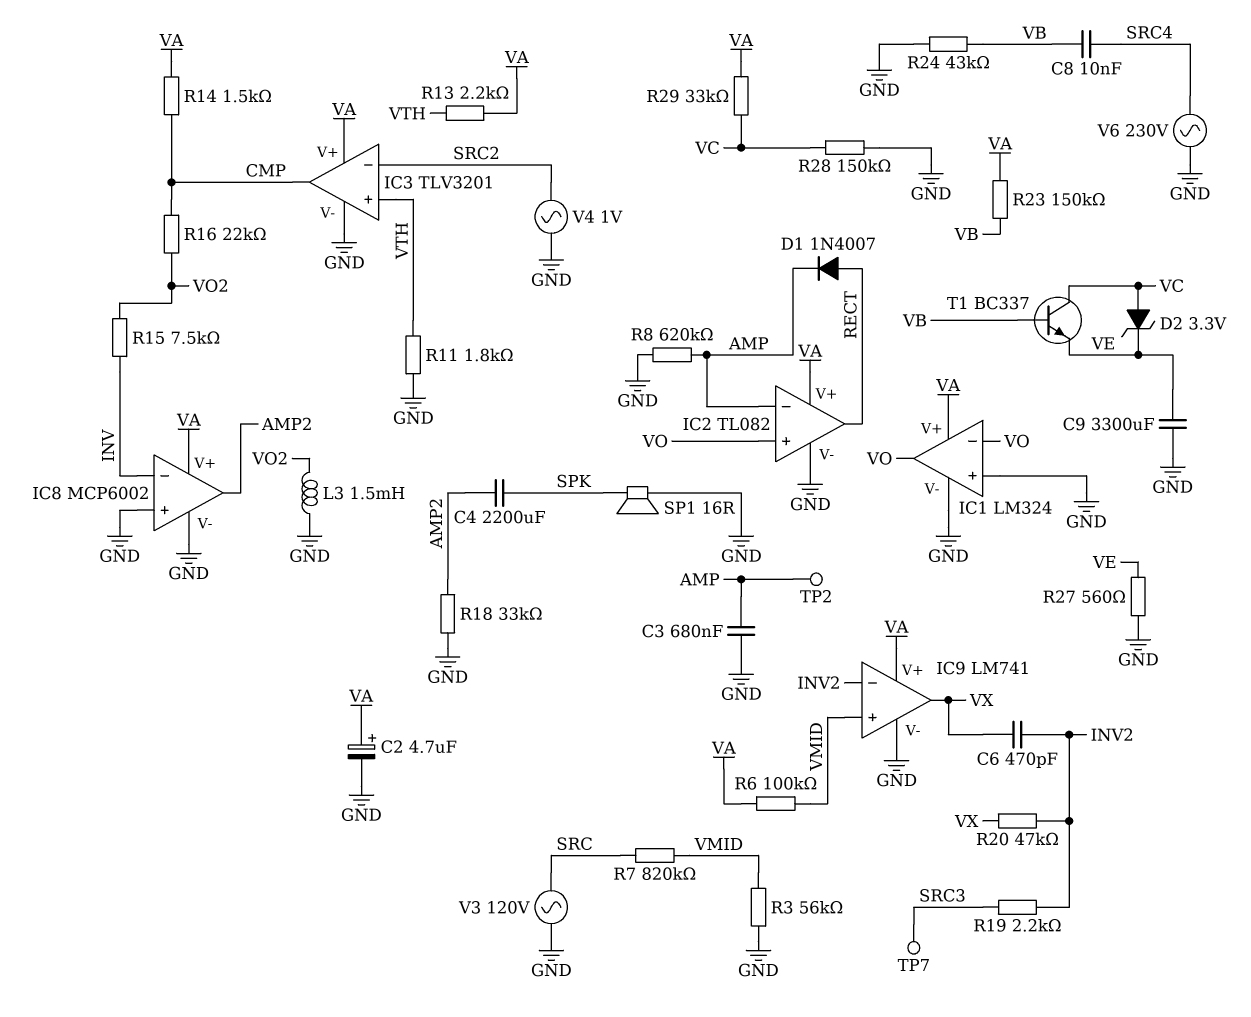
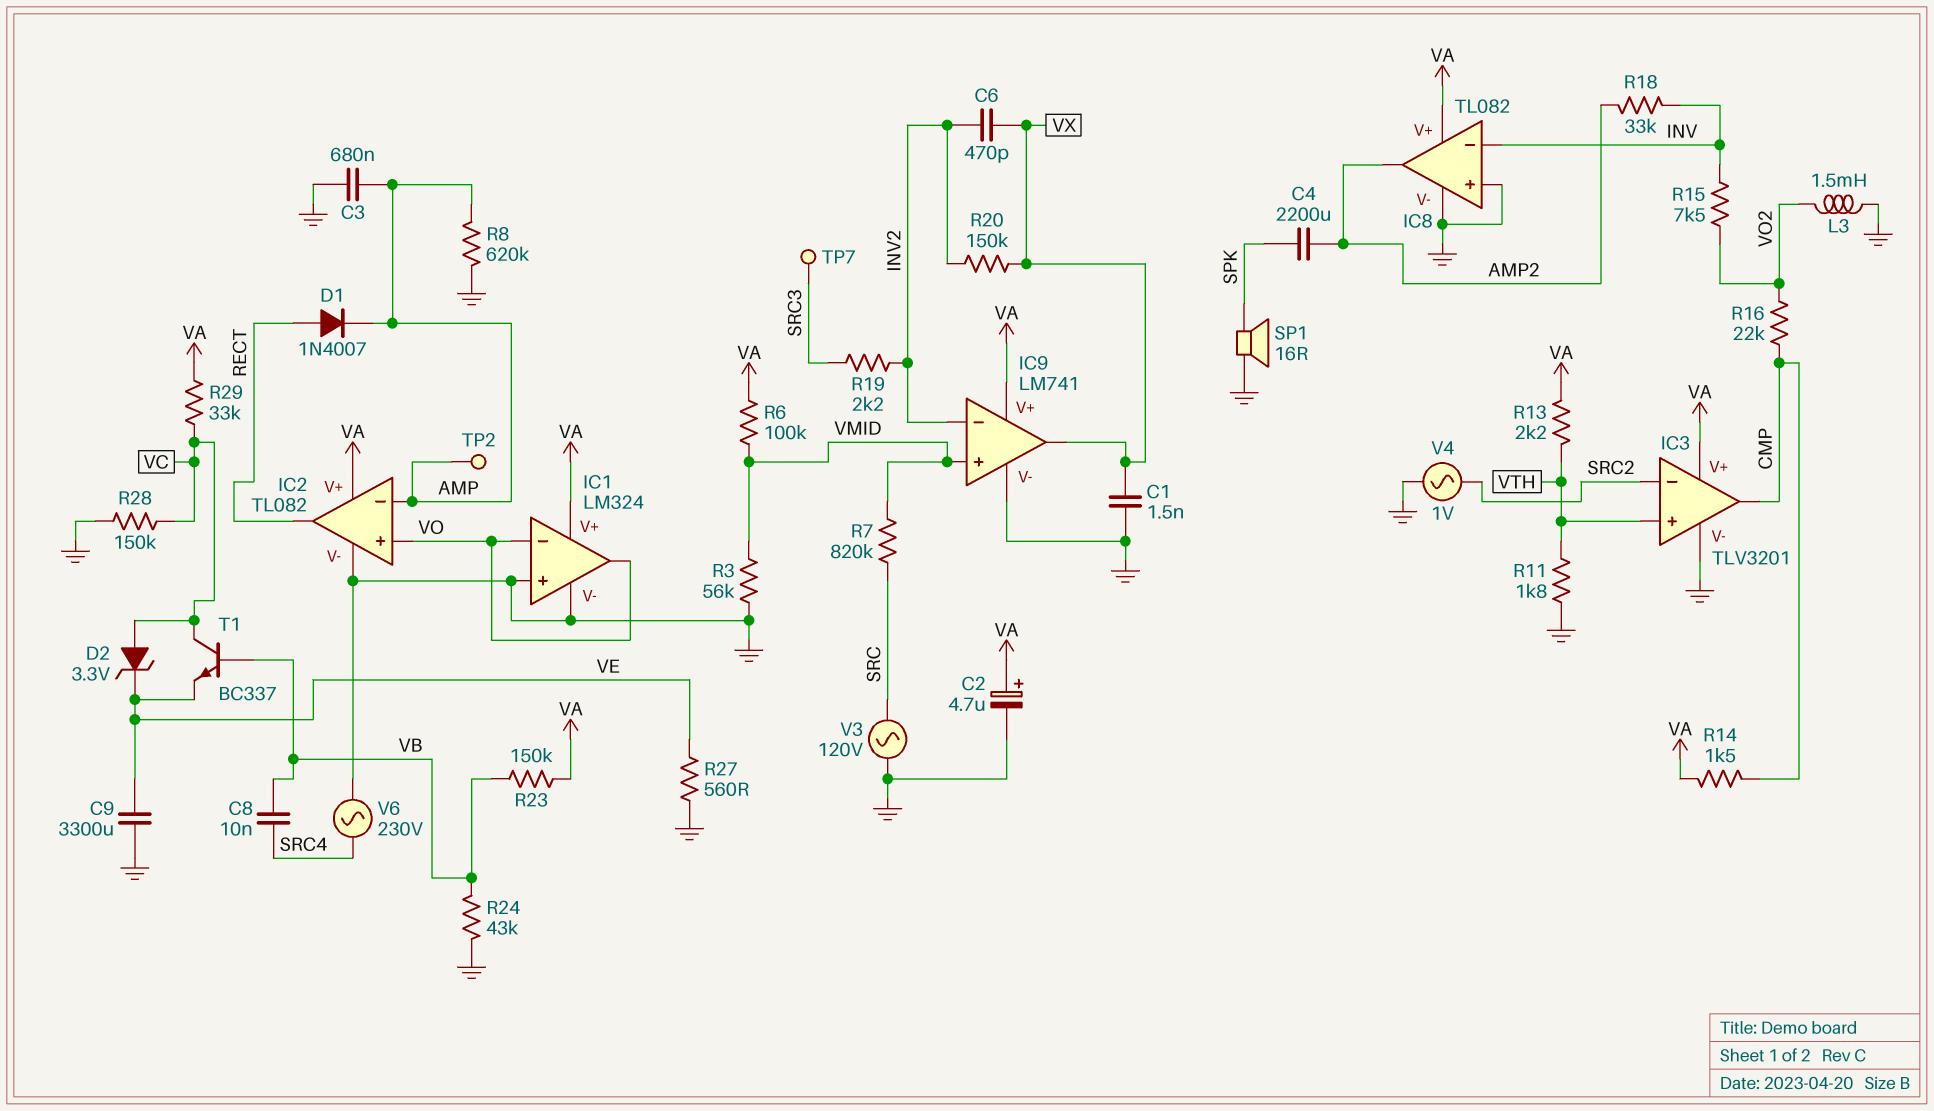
C1: none -> 1.5nF (GND, VX)
IC8: MCP6002 -> TL082
R18: 33k (AMP2, GND) -> 33k (AMP2, INV)
R20: 47k (INV2, VX) -> 150k (INV2, VX)

